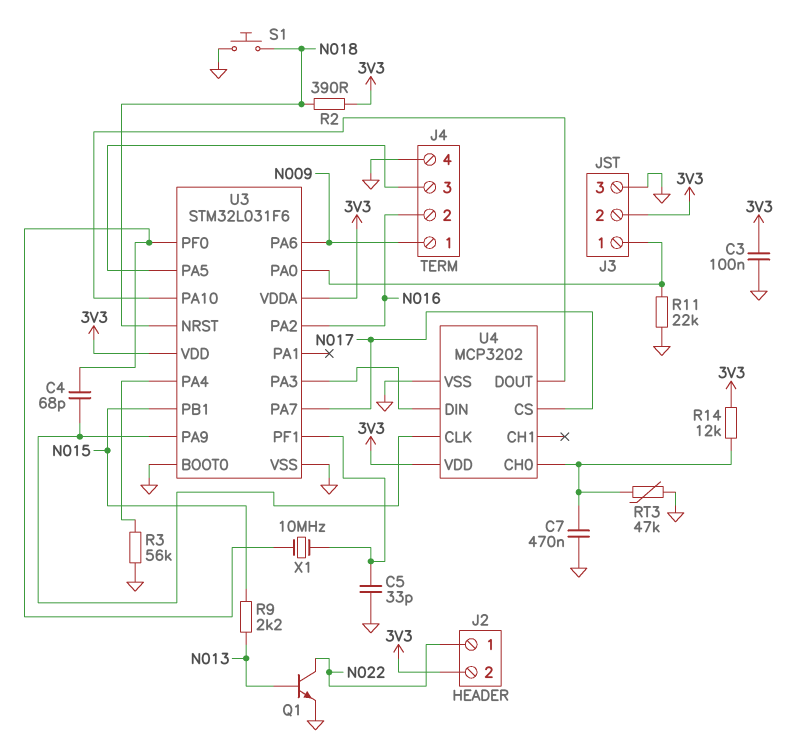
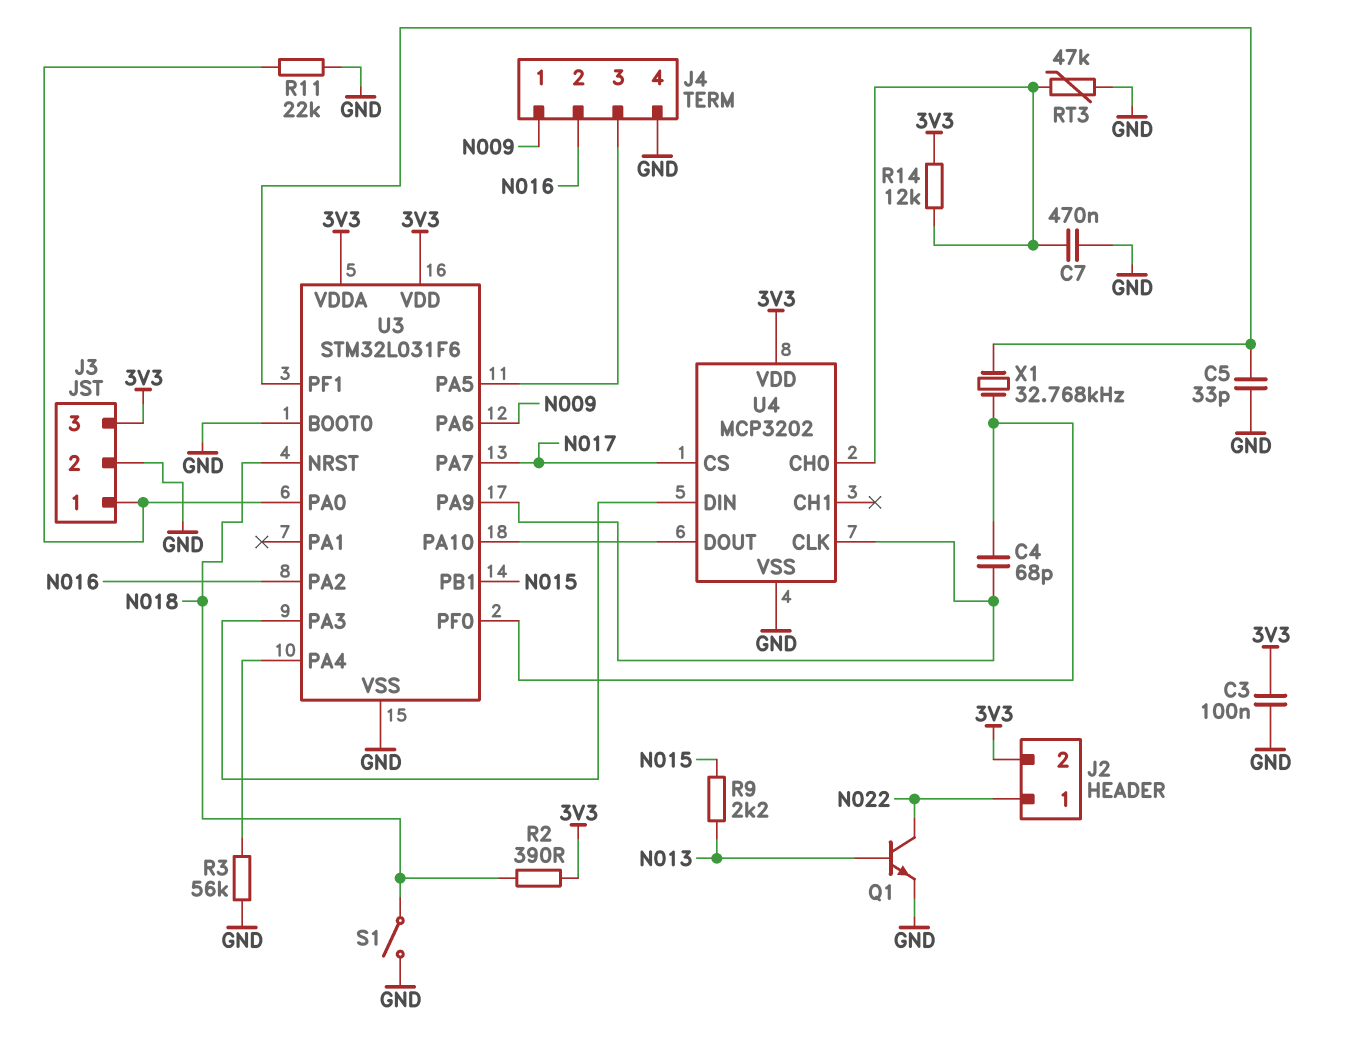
J3 pin 2: 3V3 -> GND
J3 pin 3: GND -> 3V3
S1: button (GND, N018) -> switch (GND, N018)
X1: 10MHz (U3/PF0, U3/PF1) -> 32.768kHz (U3/PF0, U3/PF1)

